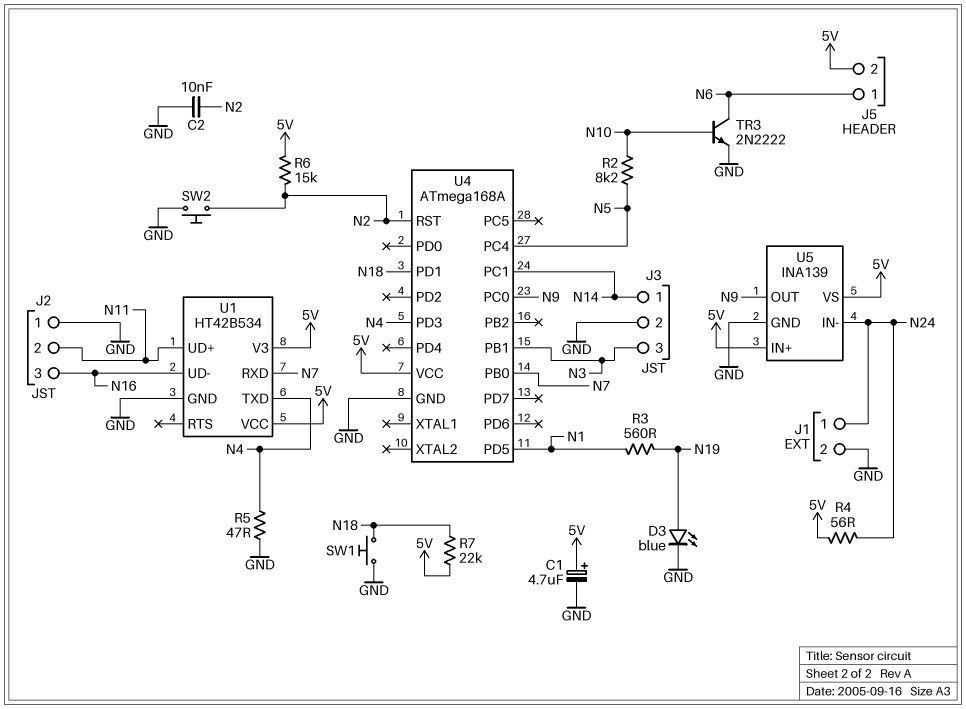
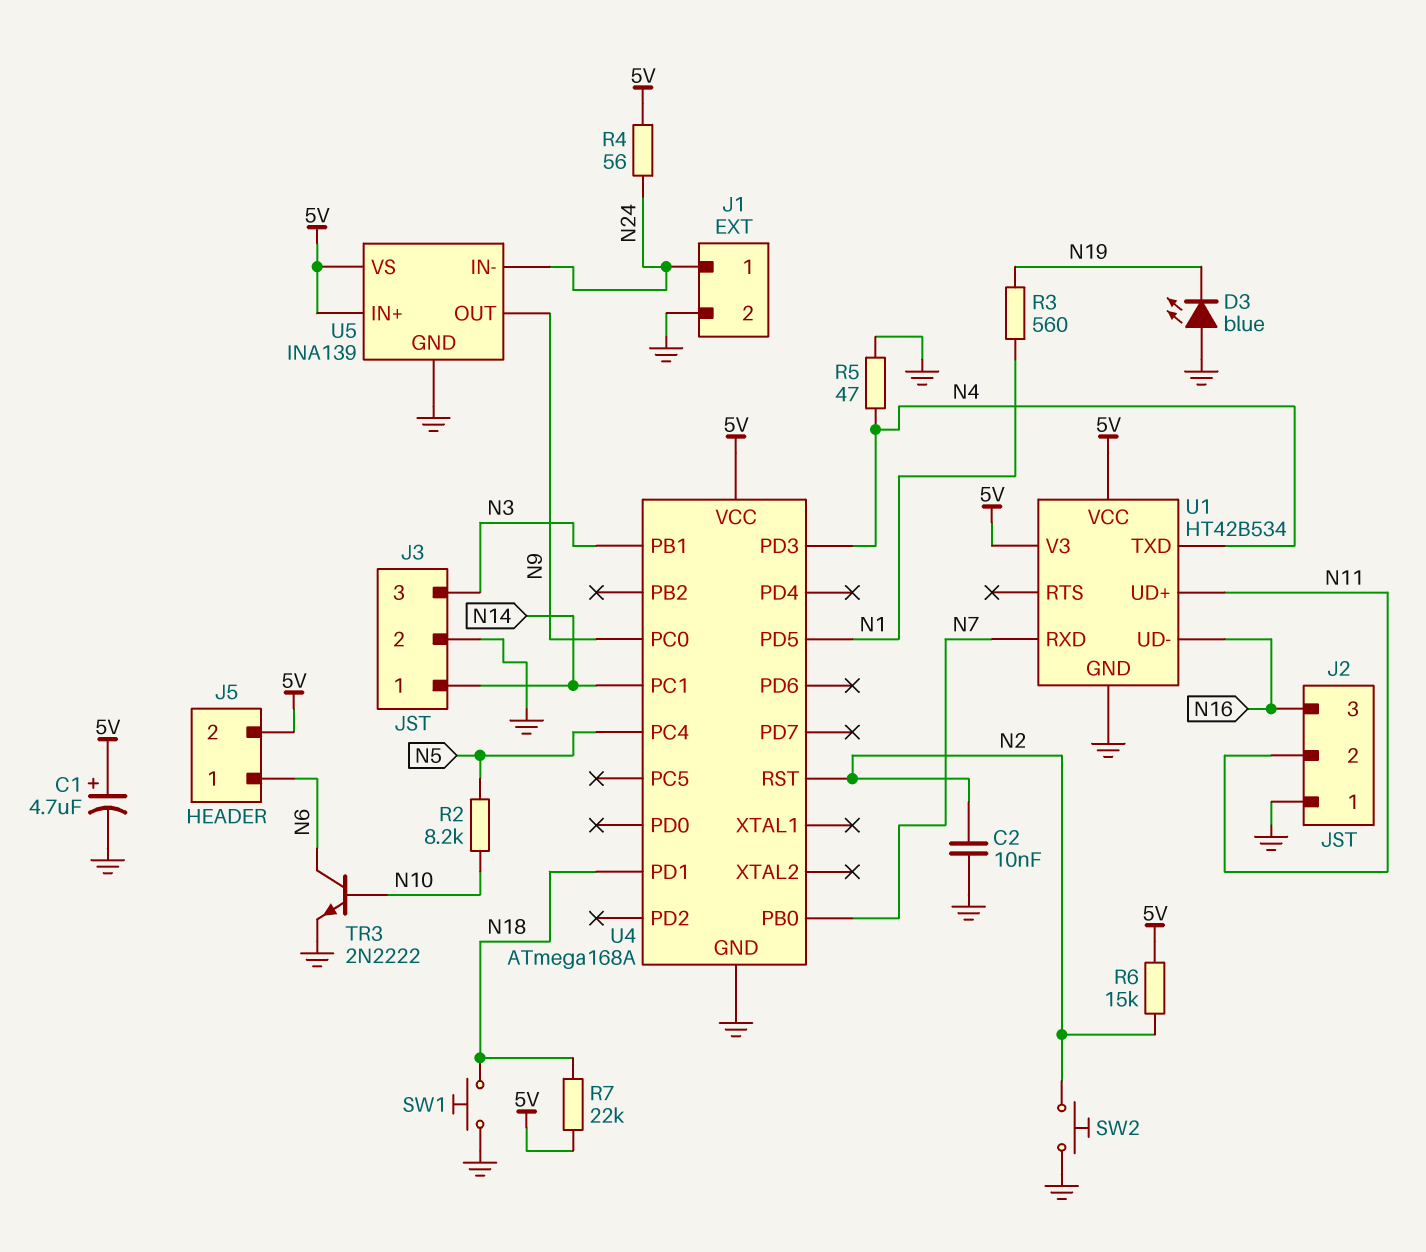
D3: LED blue (A N19, K GND) -> LED blue (A GND, K N19)

